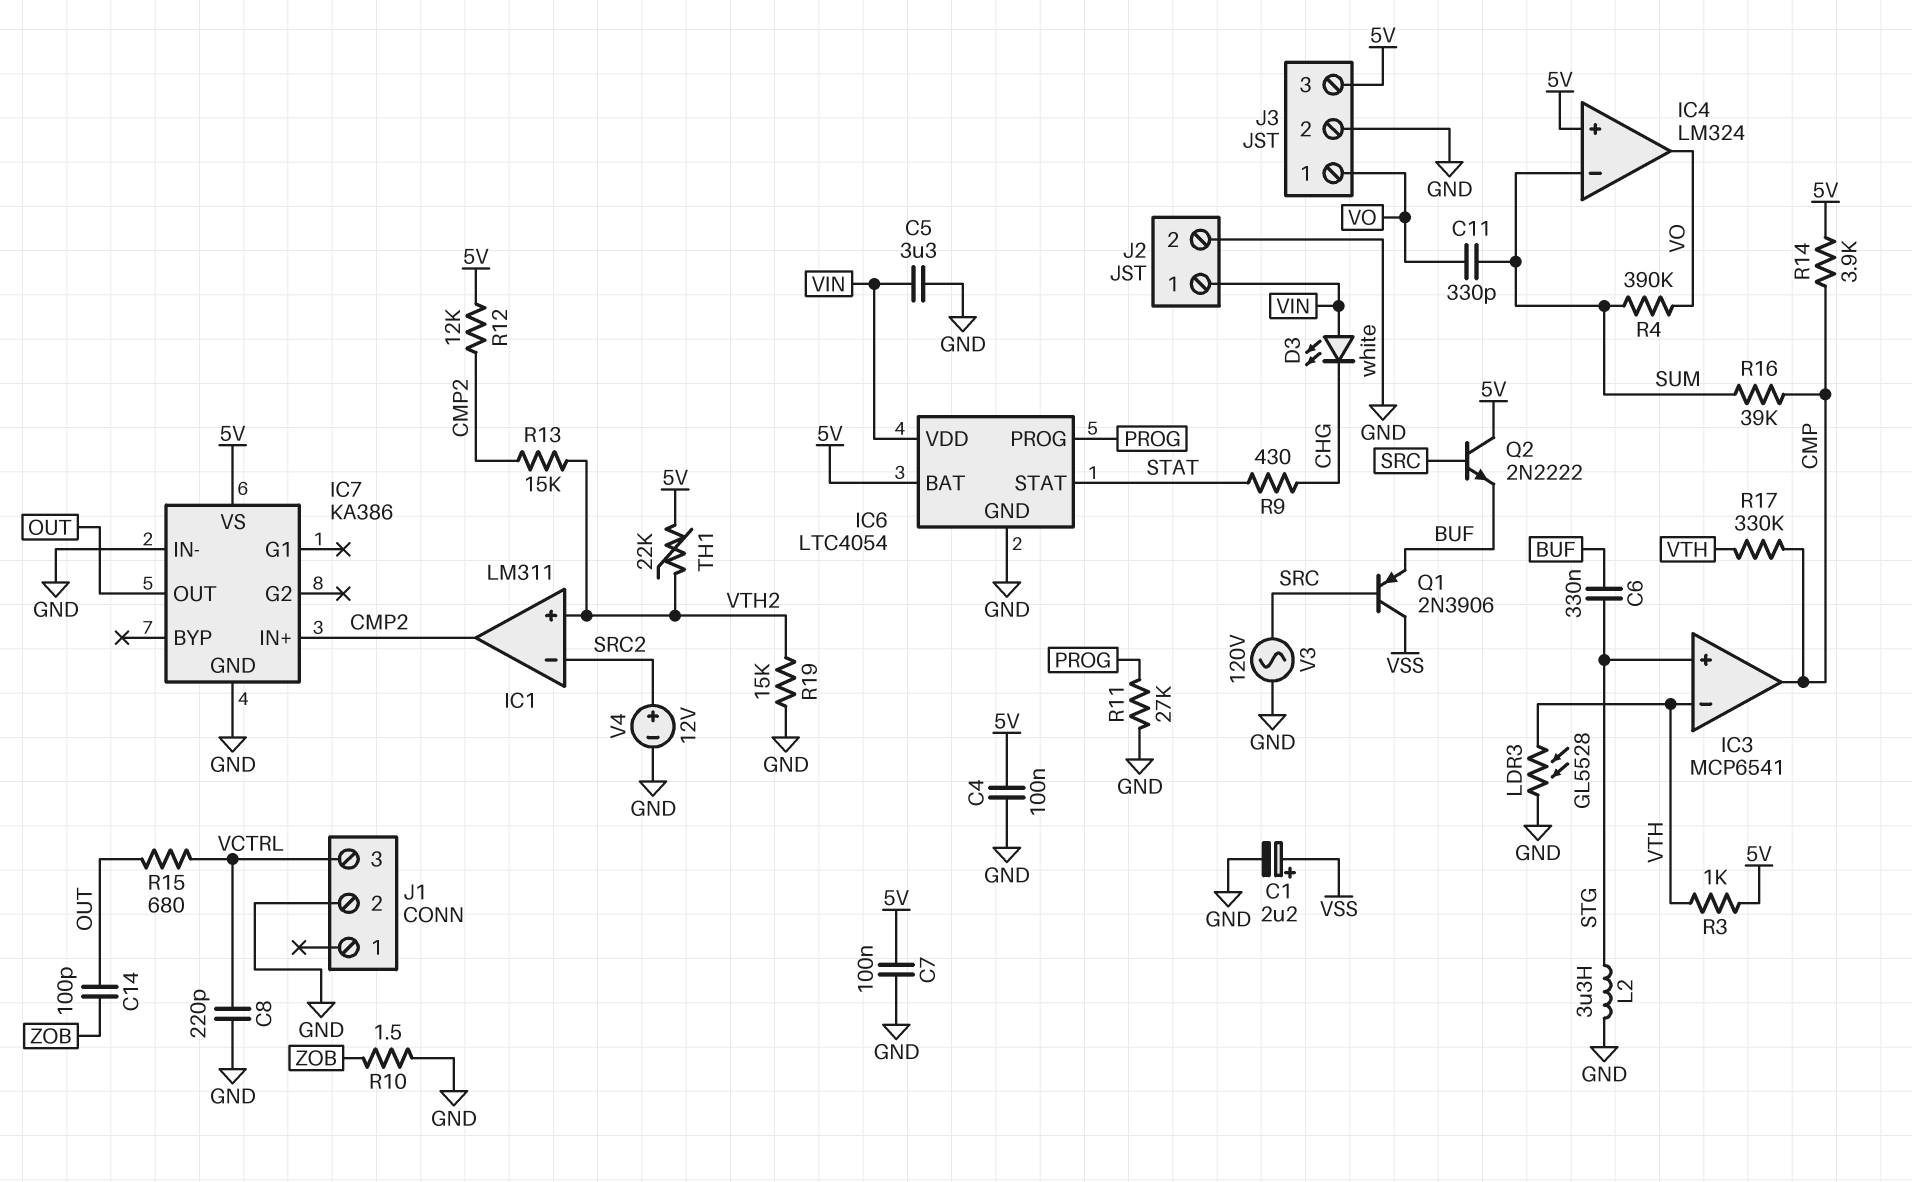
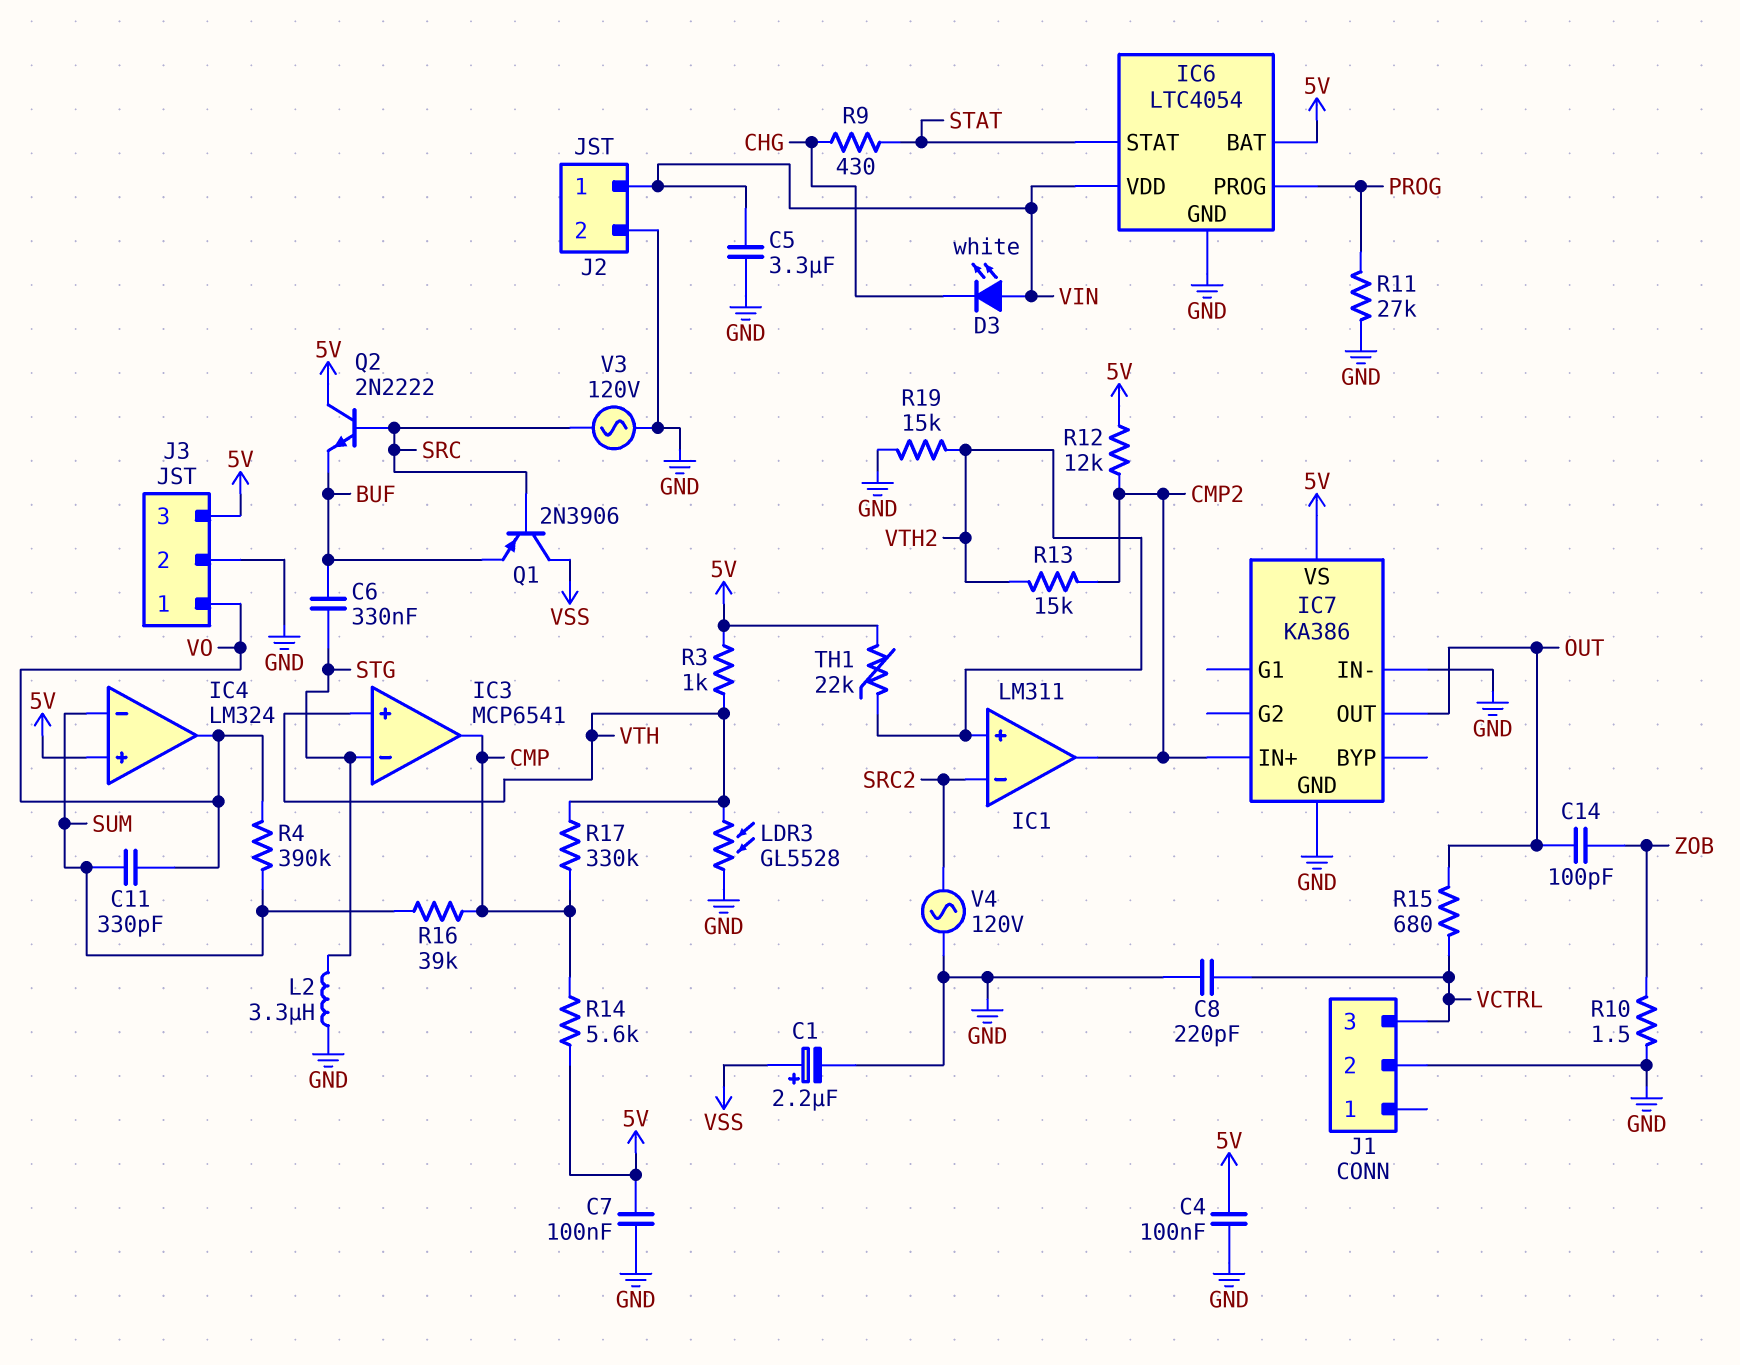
IC3 pin in+: STG -> VTH
IC3 pin in-: VTH -> STG
R14: 3.9k (5V, CMP) -> 5.6k (5V, CMP)
V4: 12V (plus SRC2, minus GND) -> AC 120V (GND, SRC2)

